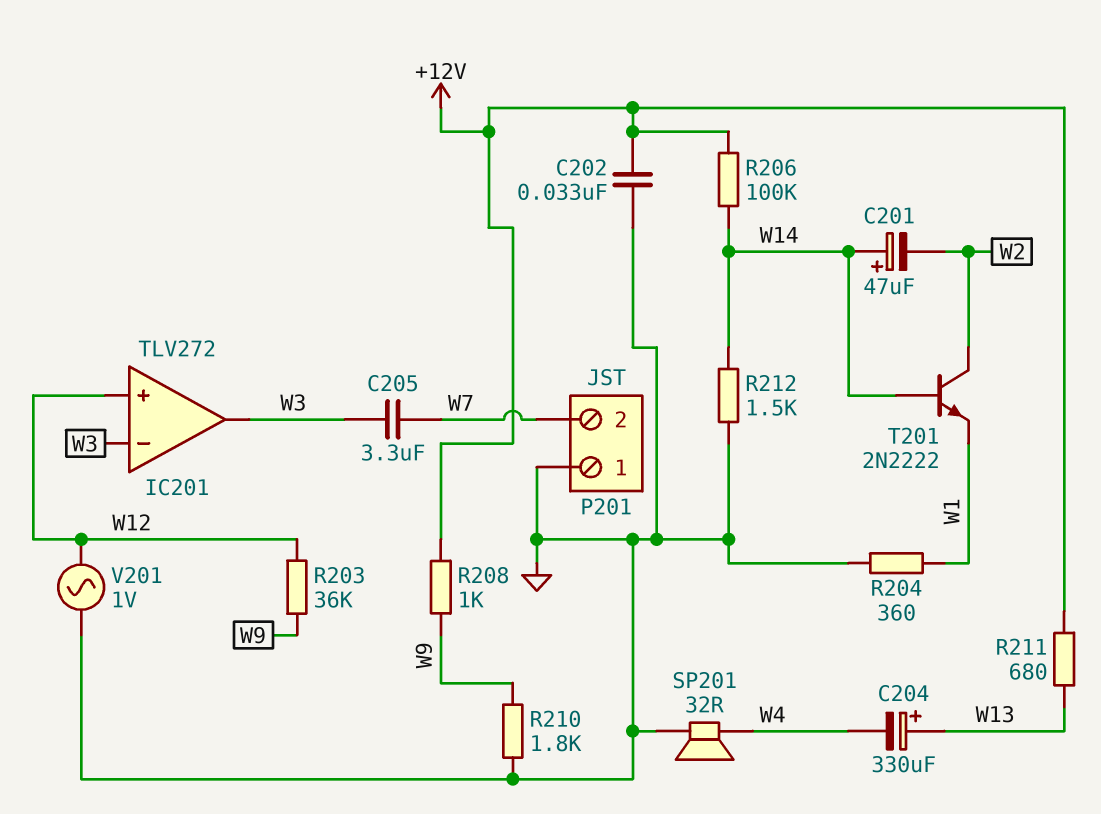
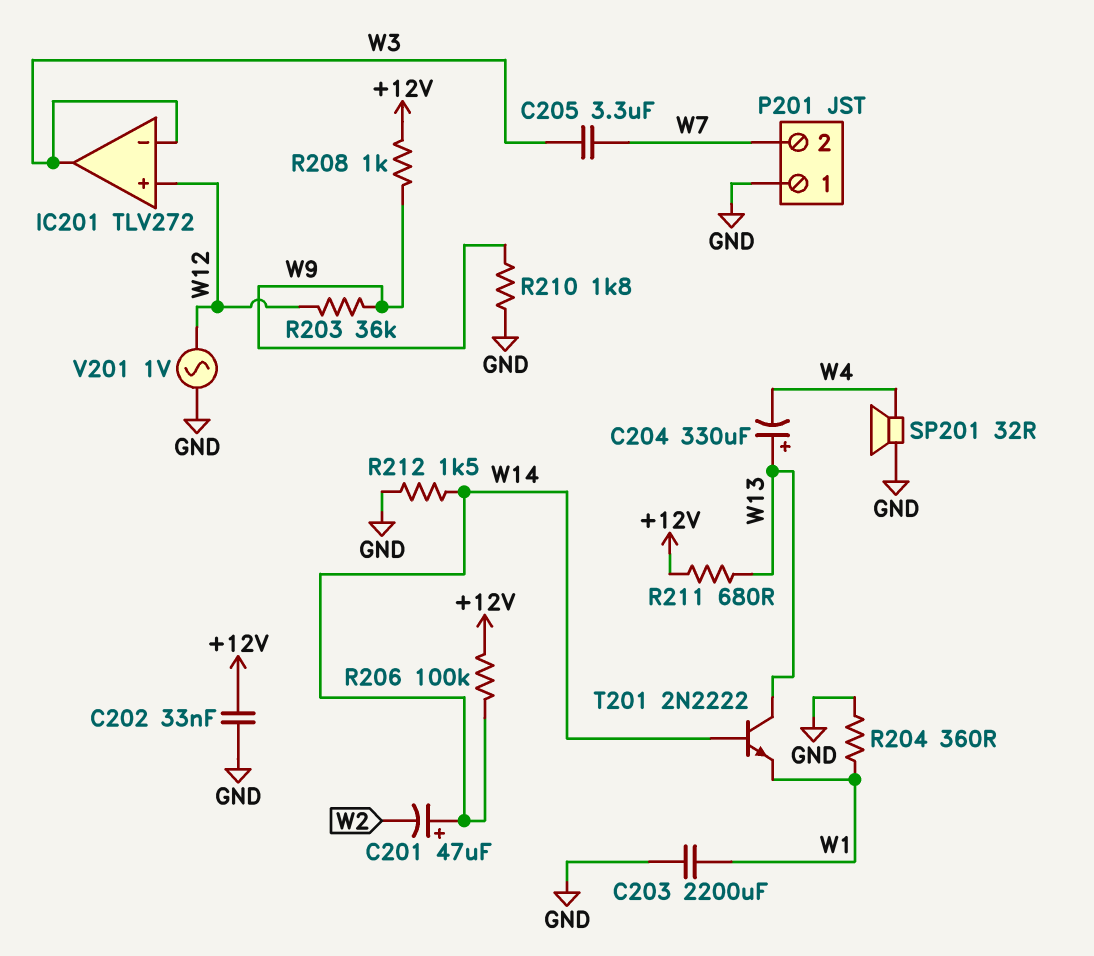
C203: none -> 2200uF (GND, W1)
T201: NPN 2N2222 (B W14, C W2, E W1) -> NPN 2N2222 (B W14, C W13, E W1)

